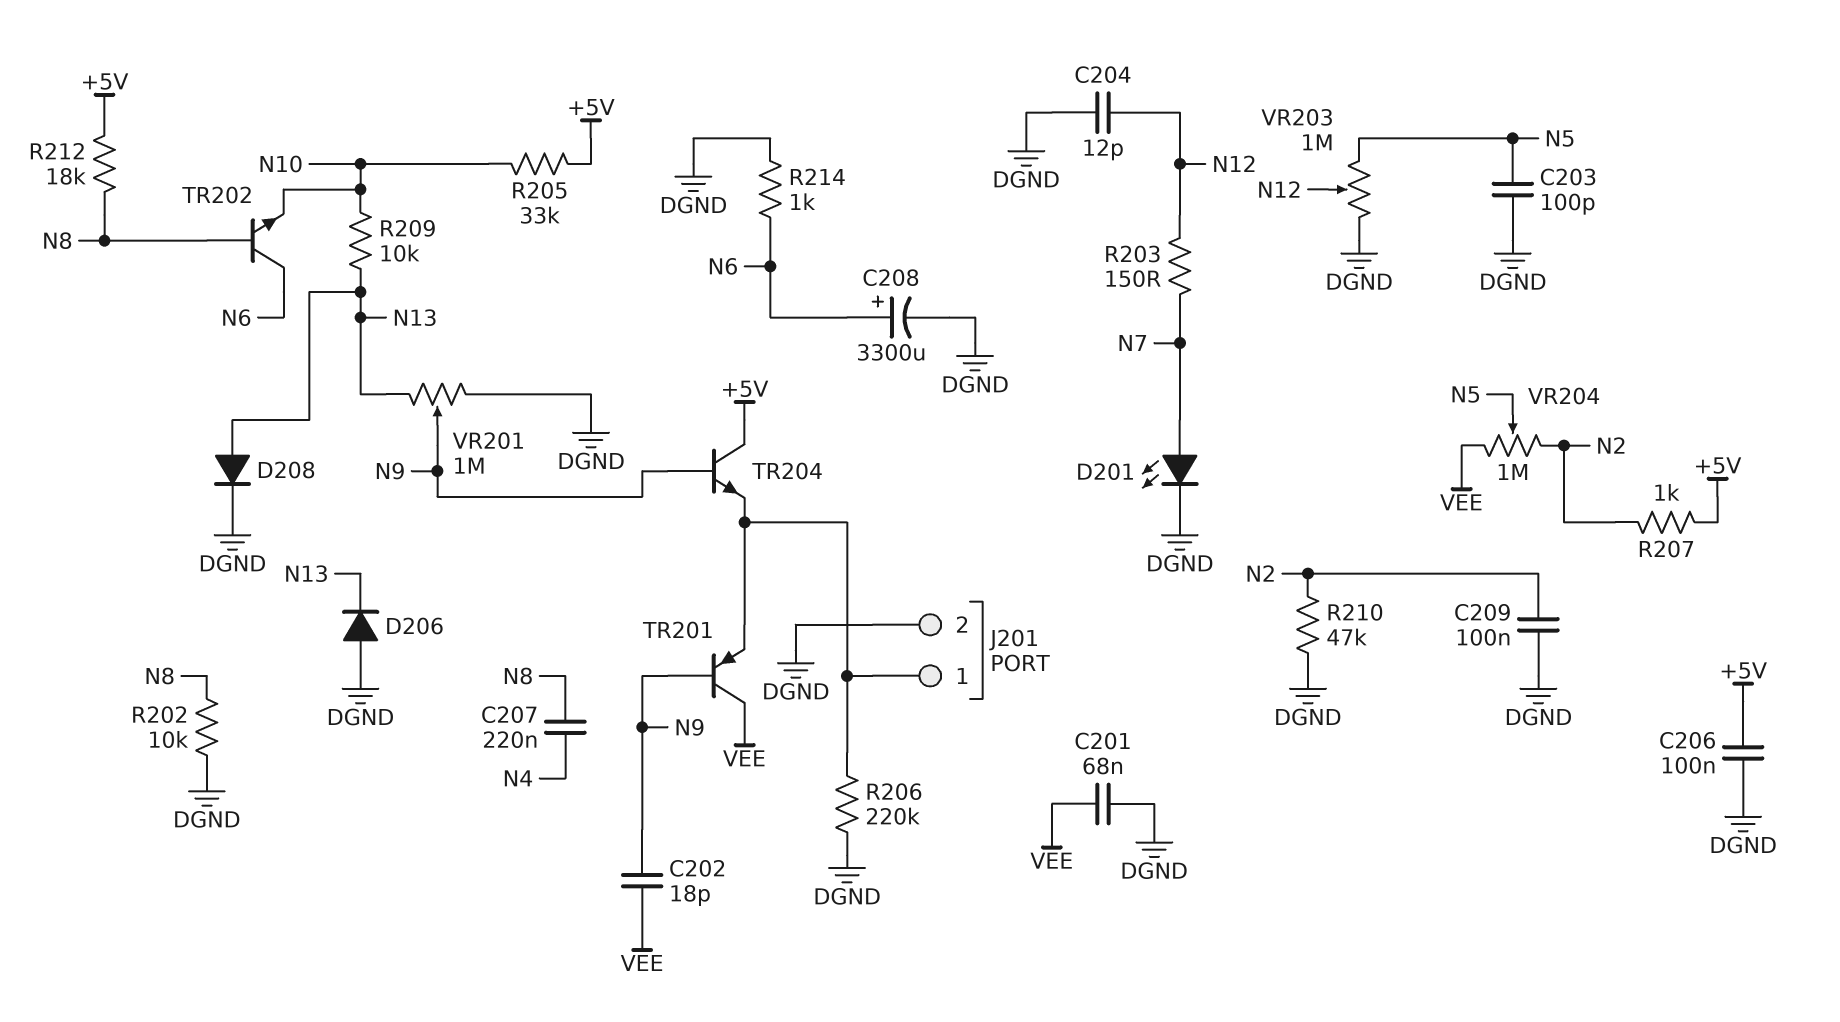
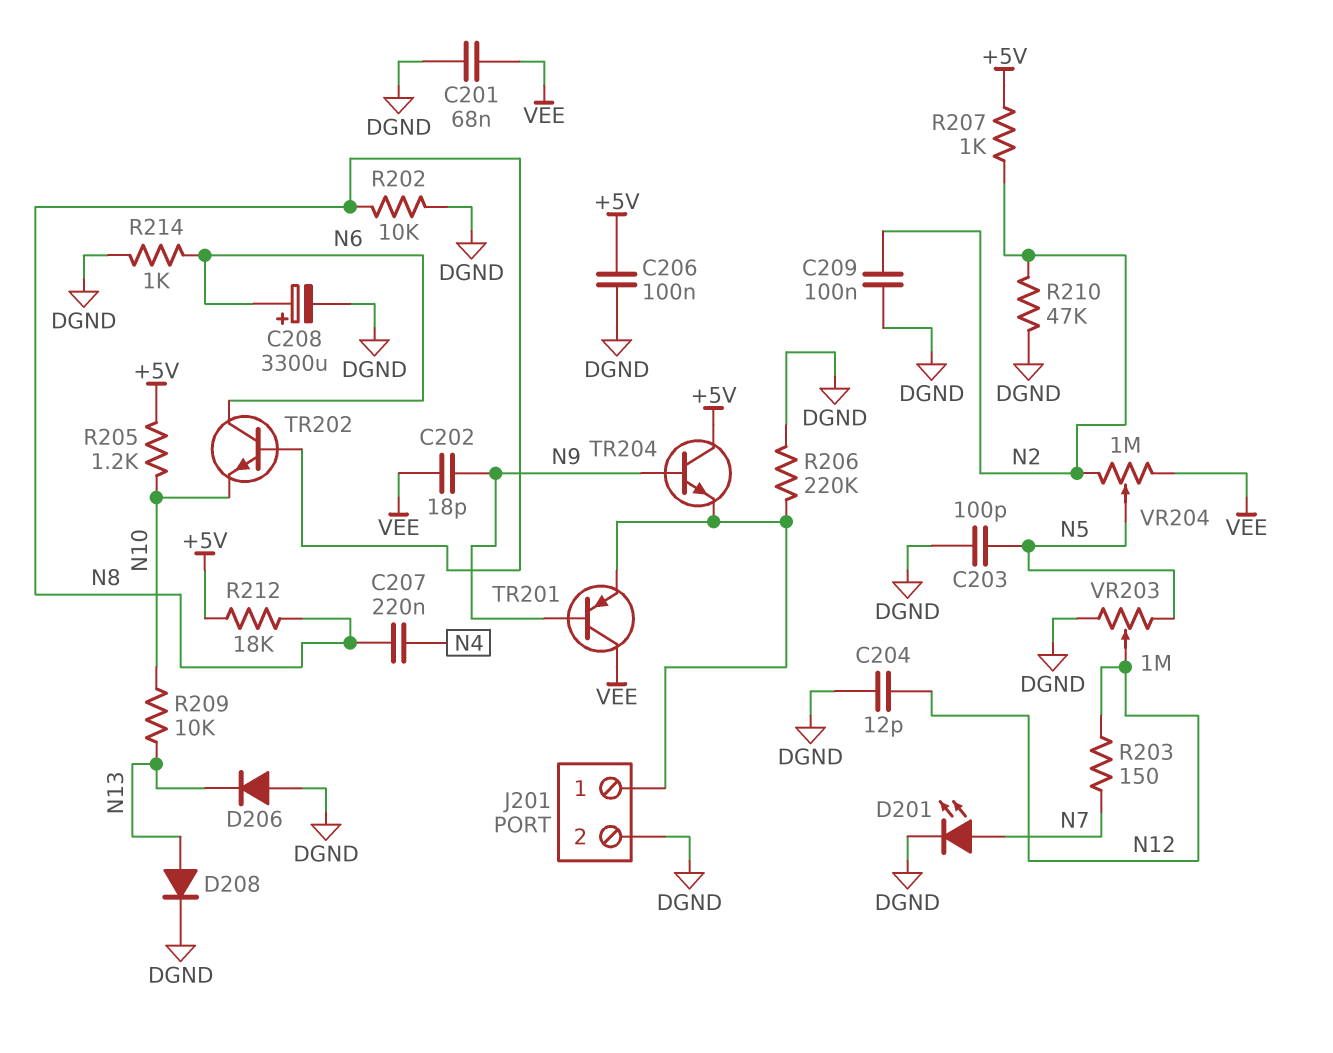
R205: 33k (+5V, N10) -> 1.2k (+5V, N10)
VR201: 1M (DGND, N13, wiper N9) -> none

